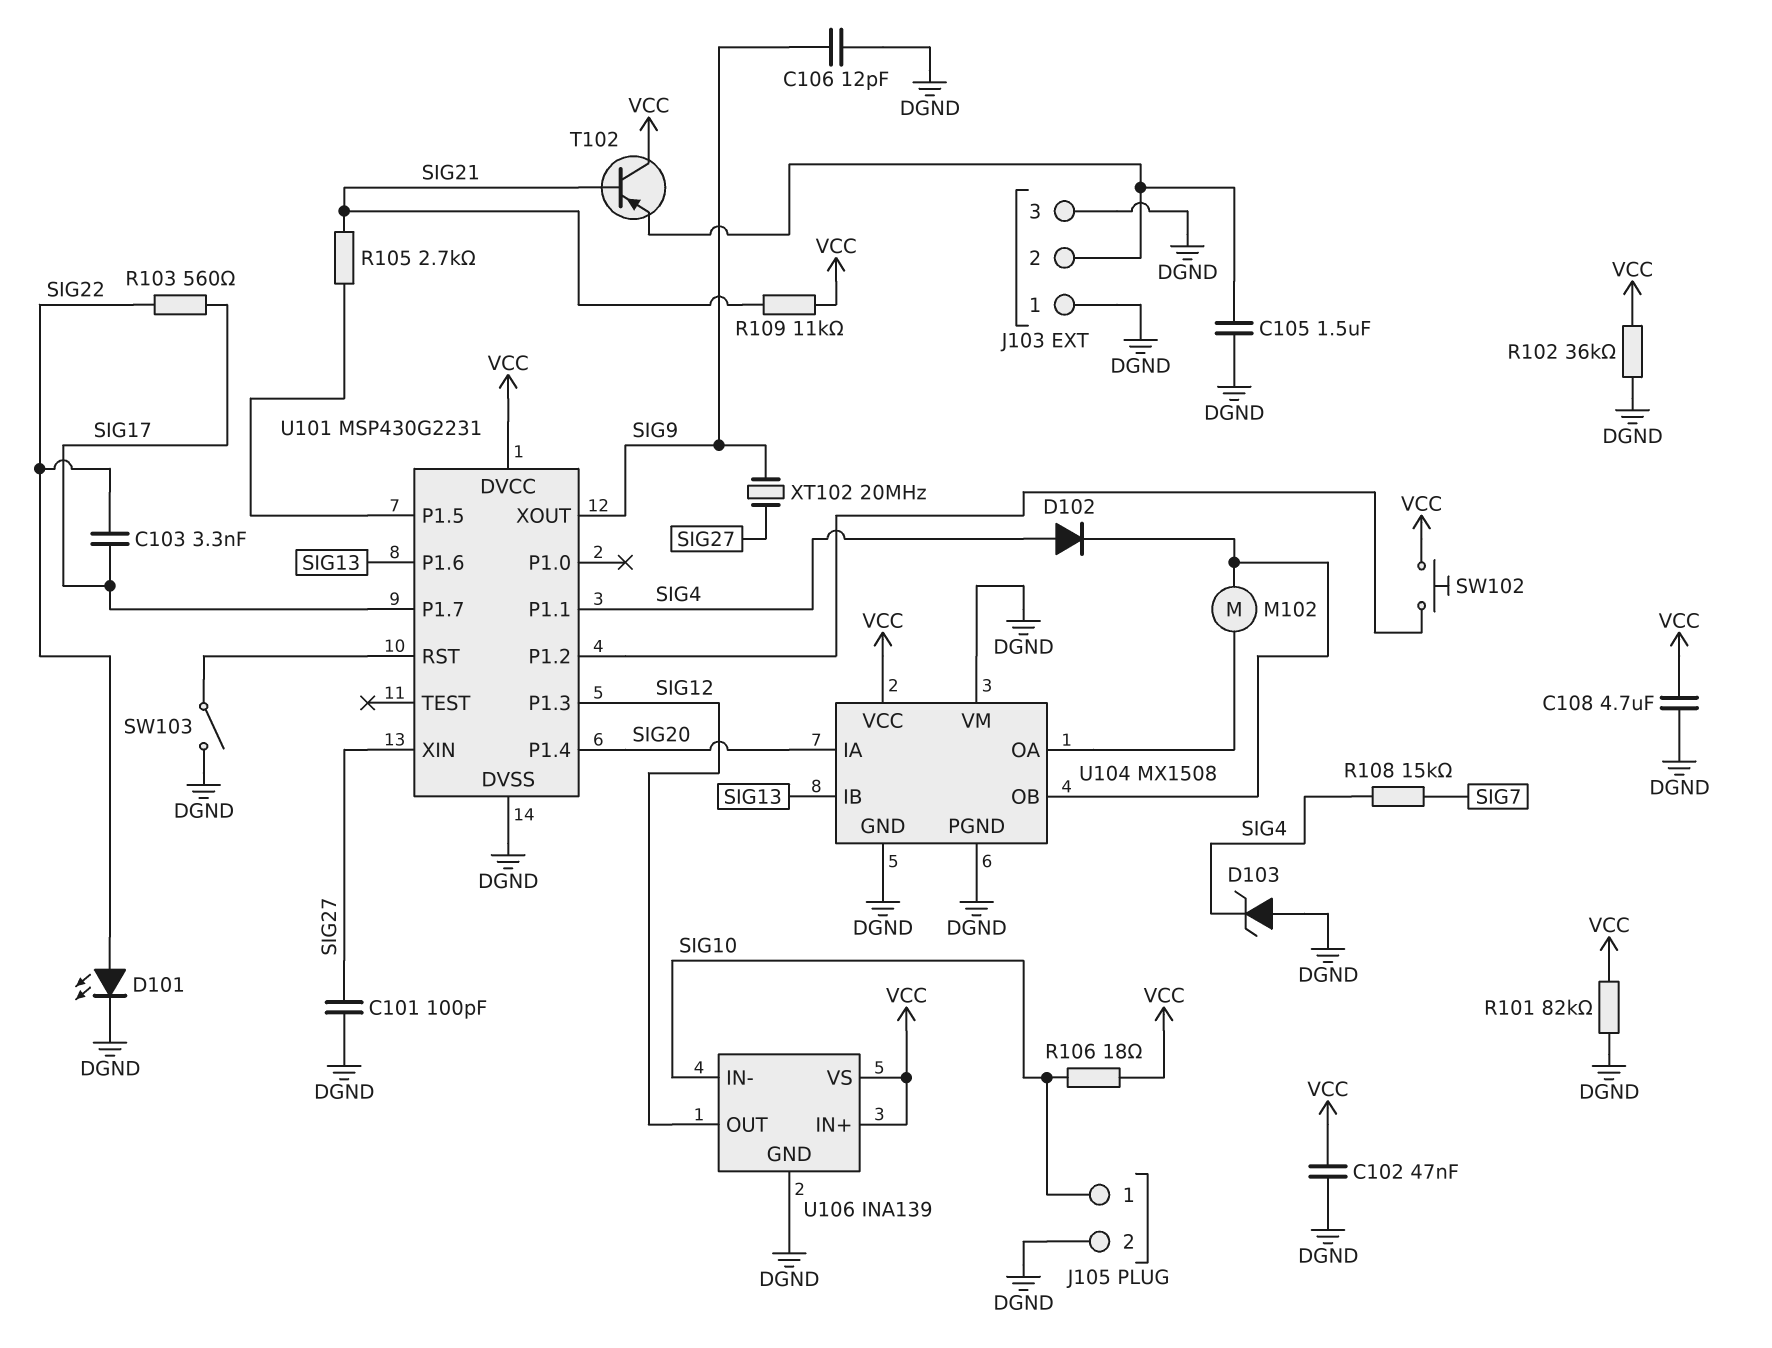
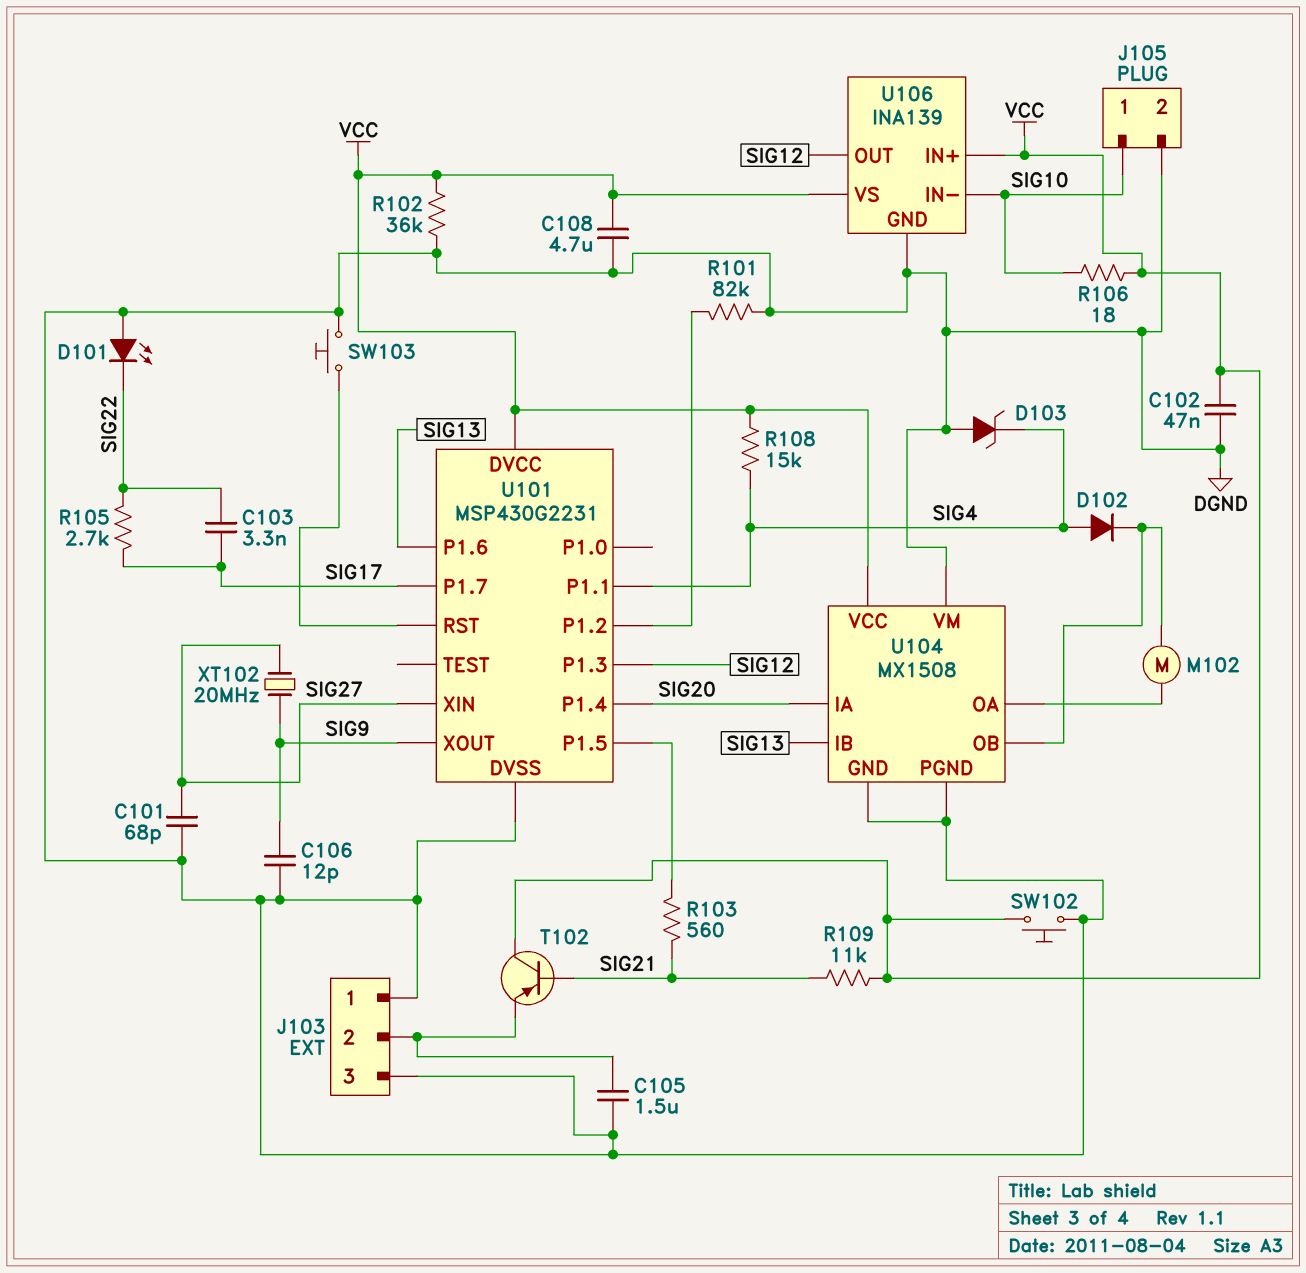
C101: 100pF (DGND, SIG27) -> 68pF (DGND, SIG27)
D101: LED (A SIG22, K DGND) -> LED (A DGND, K SIG22)
R101: 82k (DGND, VCC) -> 82k (DGND, U101/P1.2)
R103: 560 (SIG17, SIG22) -> 560 (SIG21, U101/P1.5)
R105: 2.7k (SIG21, U101/P1.5) -> 2.7k (SIG17, SIG22)
R108: 15k (SIG4, SIG7) -> 15k (SIG4, VCC)
SW102: button (U101/P1.2, VCC) -> button (DGND, VCC)
SW103: switch (DGND, U101/RST) -> button (DGND, U101/RST)

